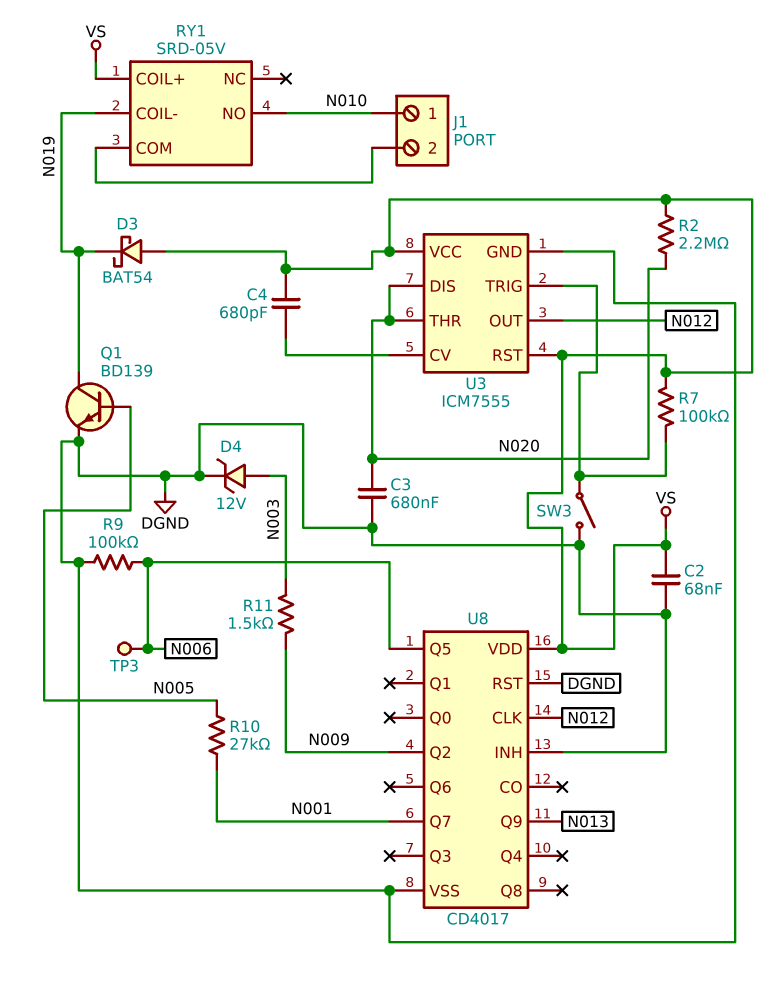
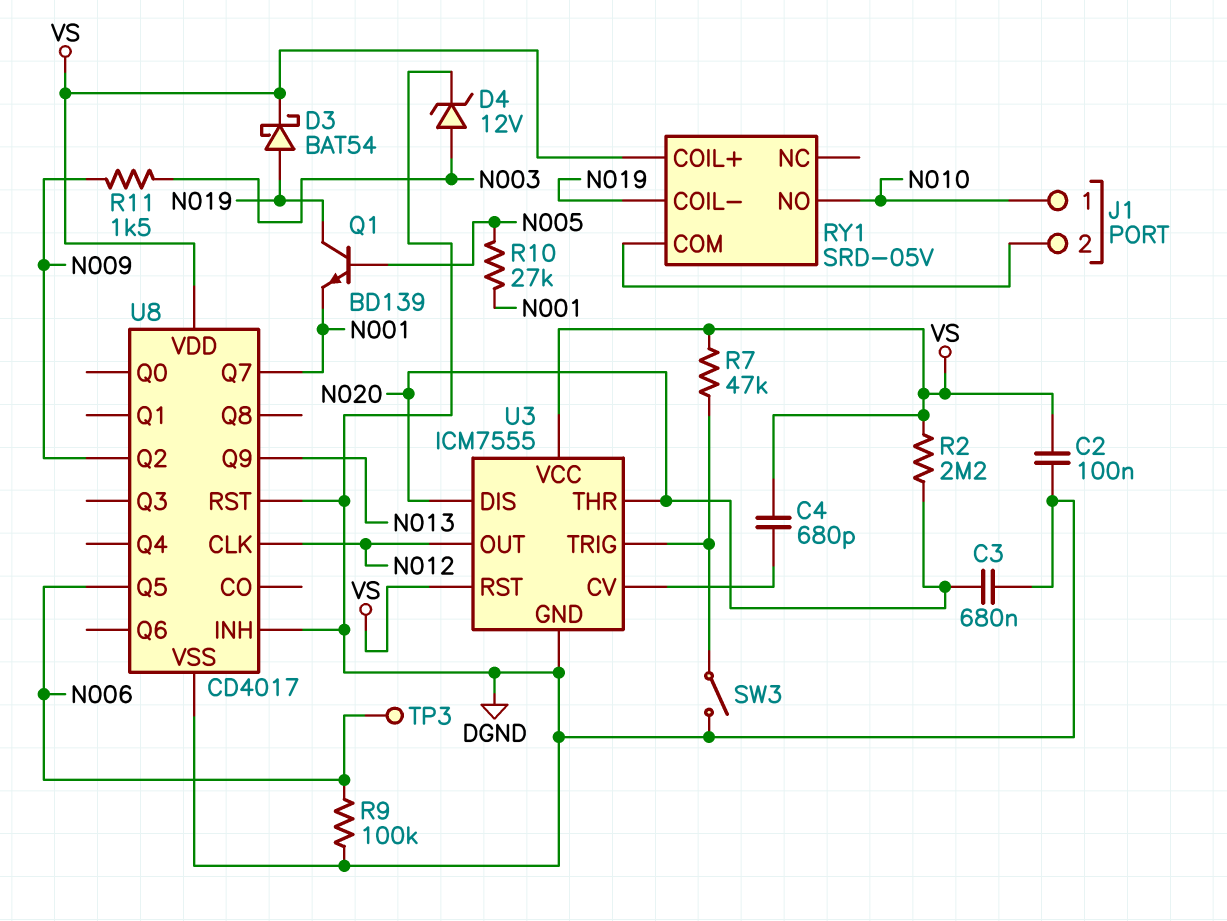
C2: 68nF (DGND, VS) -> 100nF (DGND, VS)
D3: schottky BAT54 (A VS, K N019) -> schottky BAT54 (A N019, K VS)
Q1: NPN BD139 (B N005, C N019, E DGND) -> NPN BD139 (B N005, C N019, E N001)
R7: 100k (U3/TRIG, VS) -> 47k (U3/TRIG, VS)

